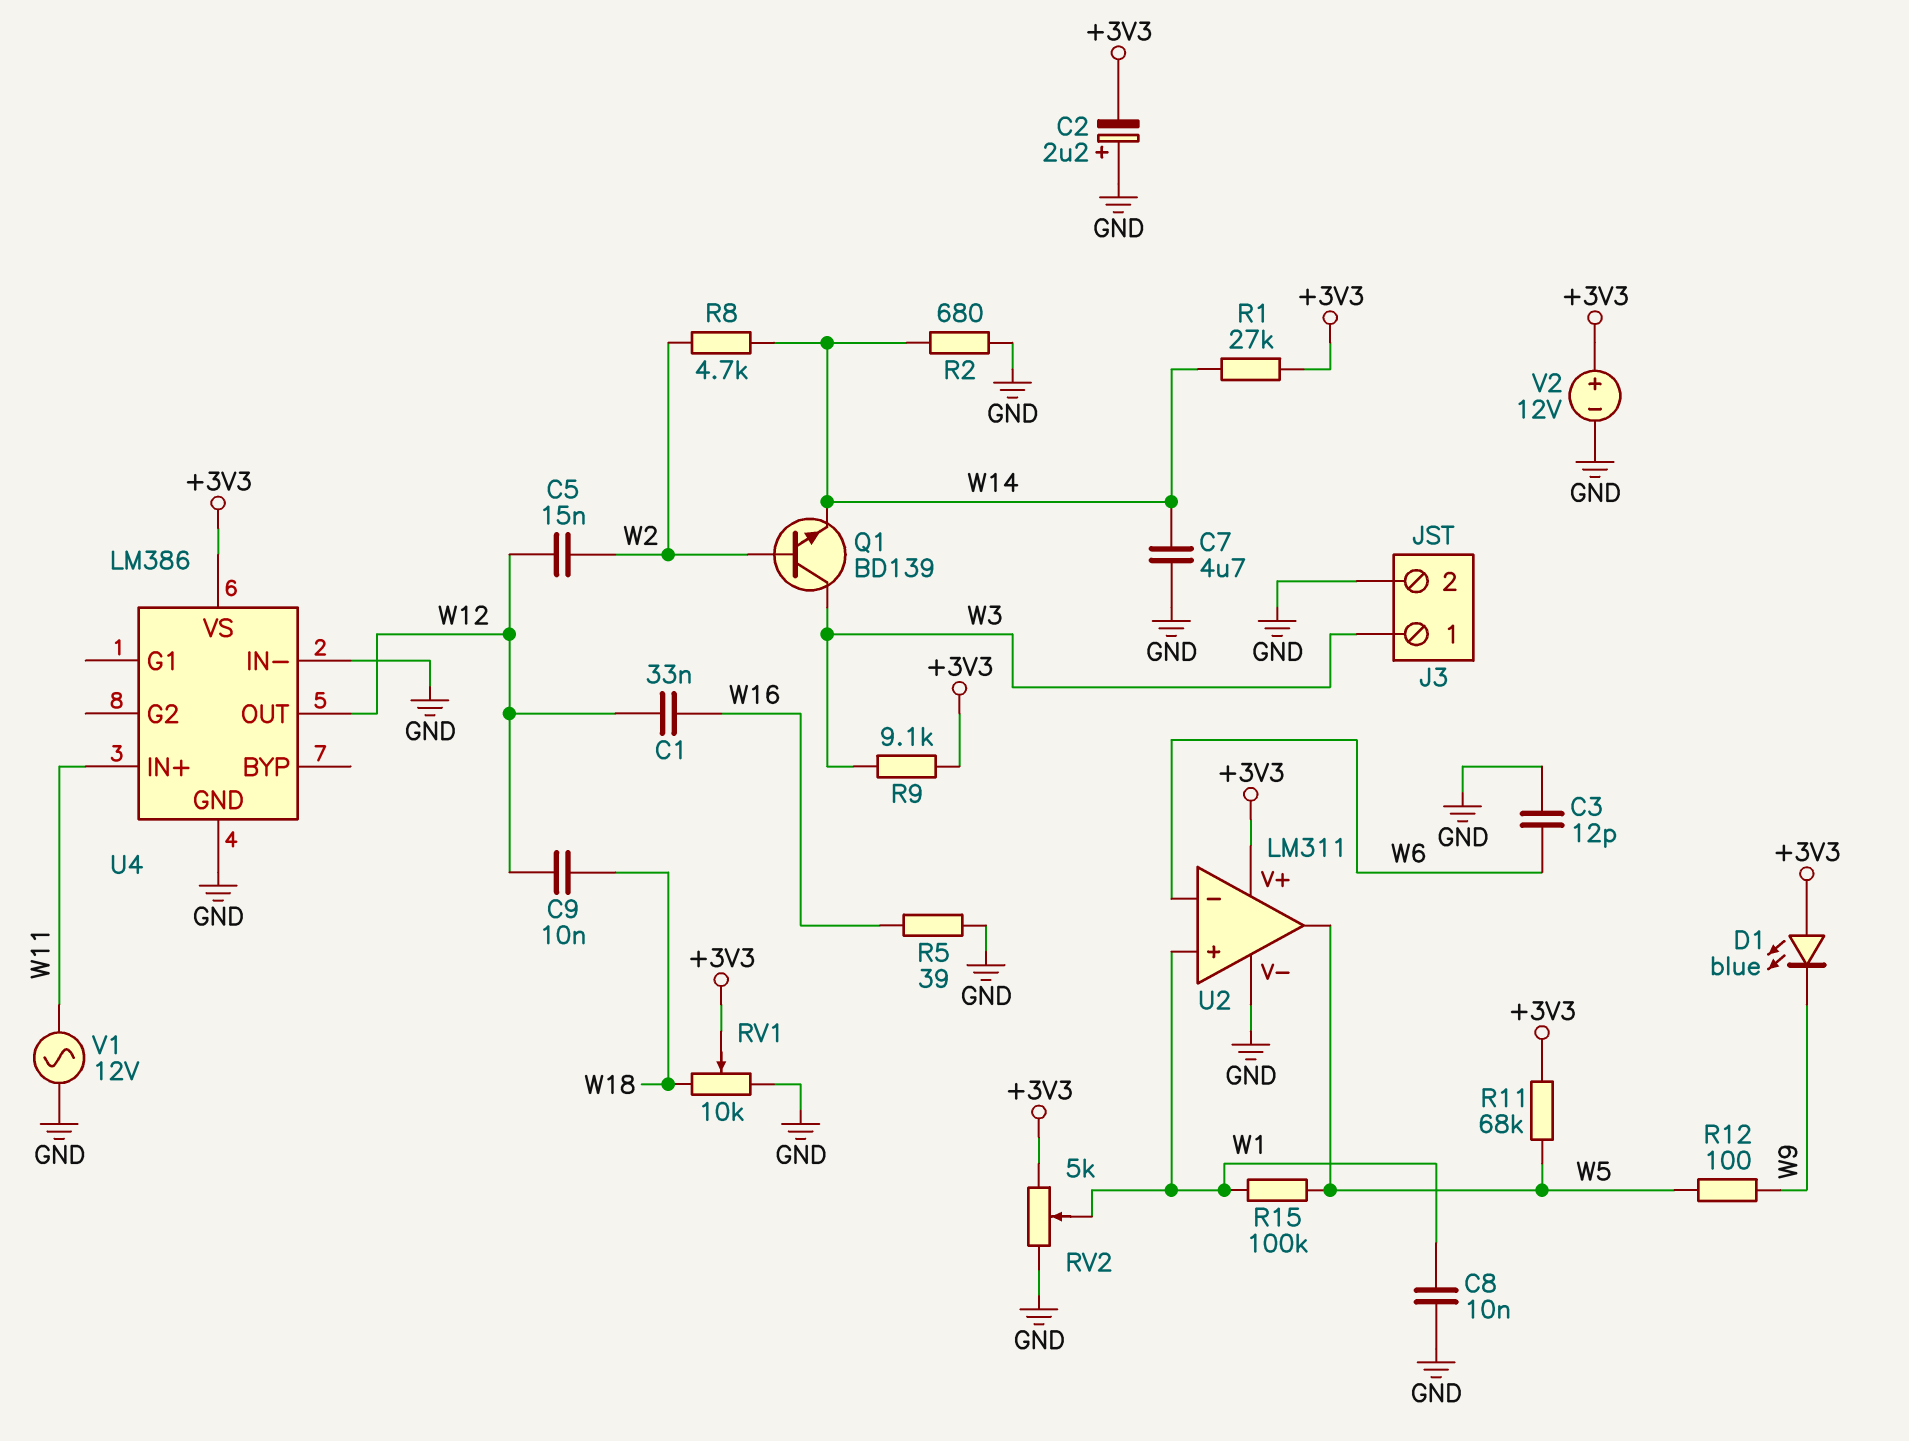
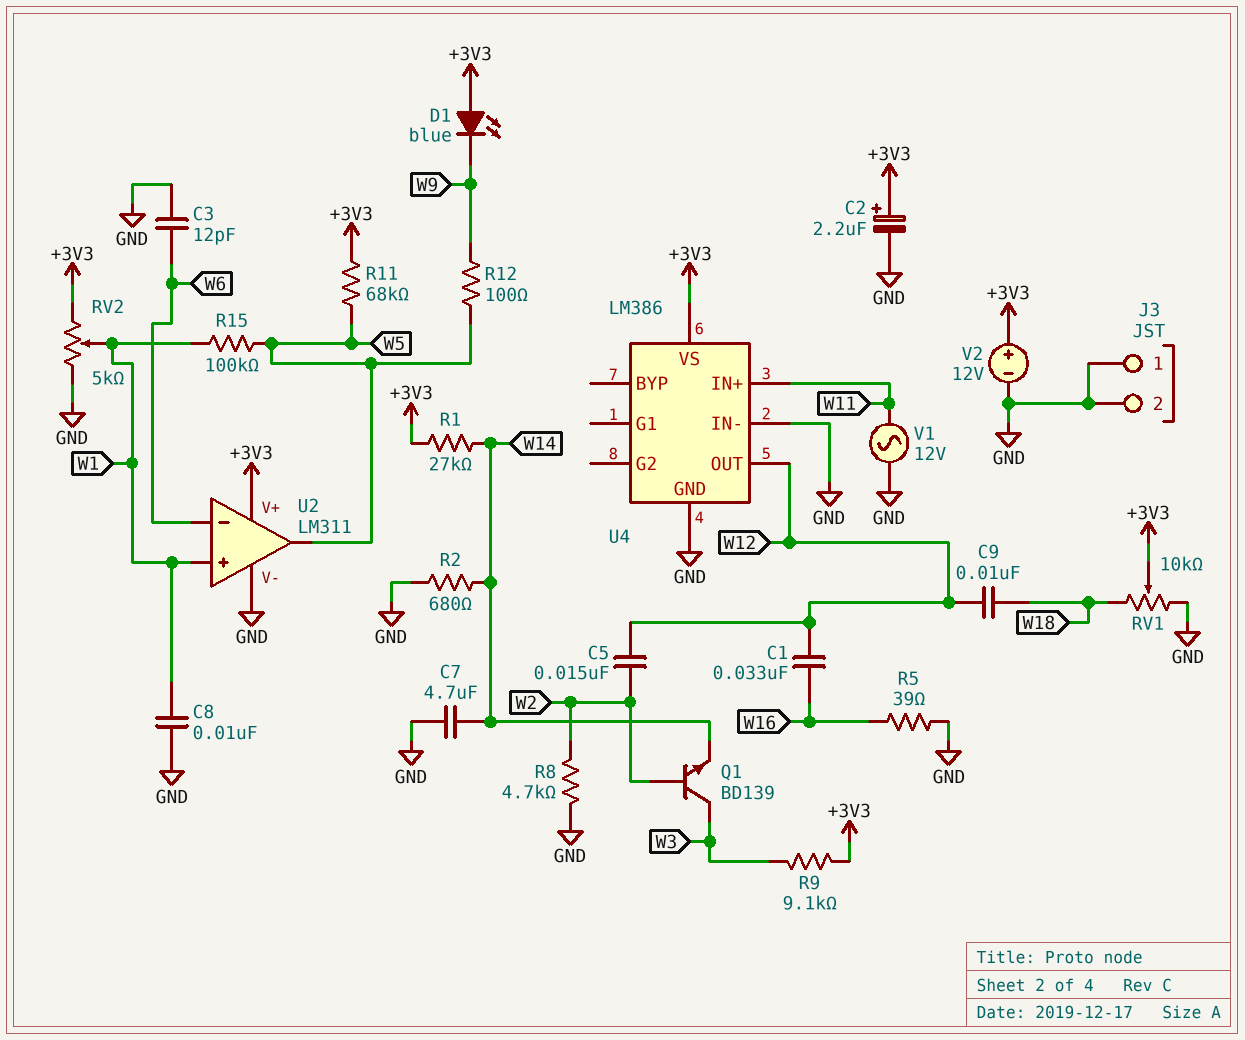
C2: 2.2uF (plus GND, minus +3V3) -> 2.2uF (plus +3V3, minus GND)
J3 pin 1: W3 -> GND
R8: 4.7k (W2, W14) -> 4.7k (GND, W2)

